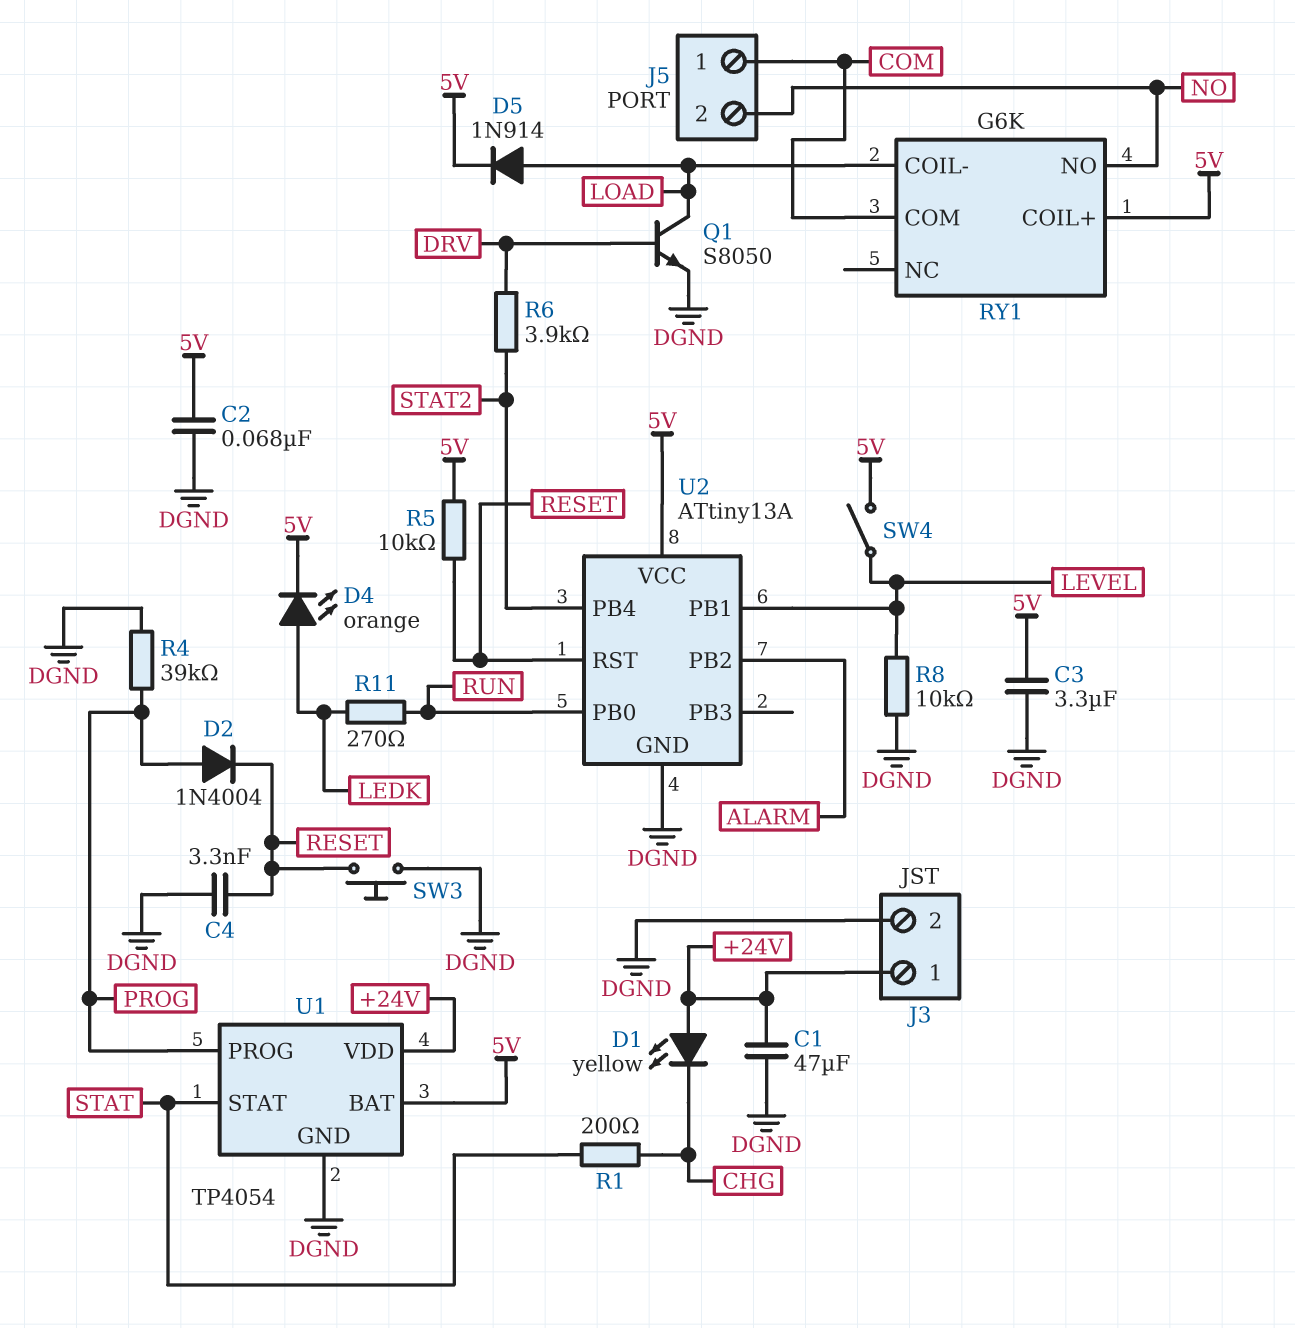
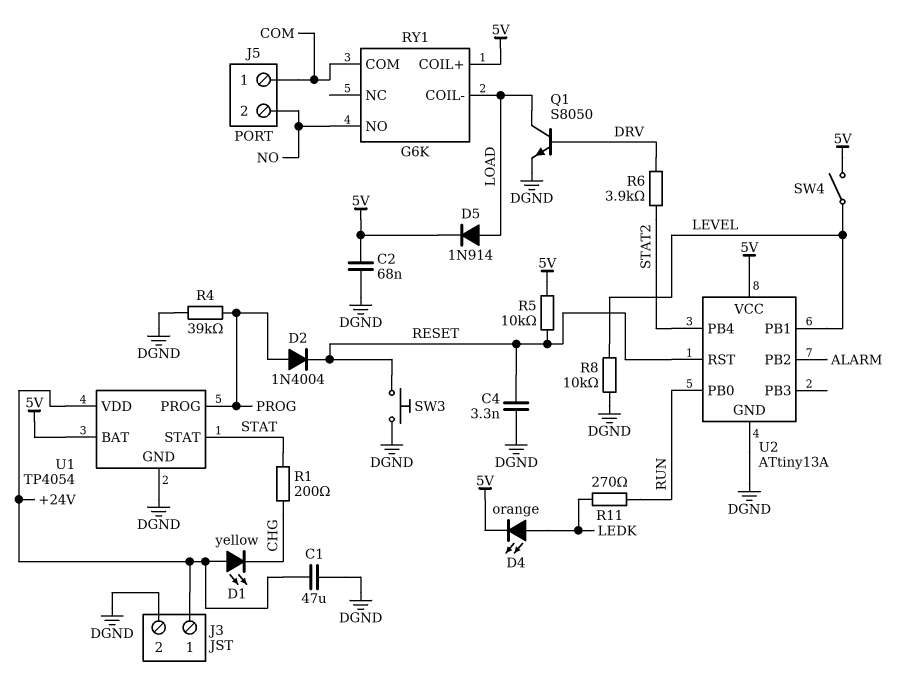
C3: 3.3uF (5V, DGND) -> none

